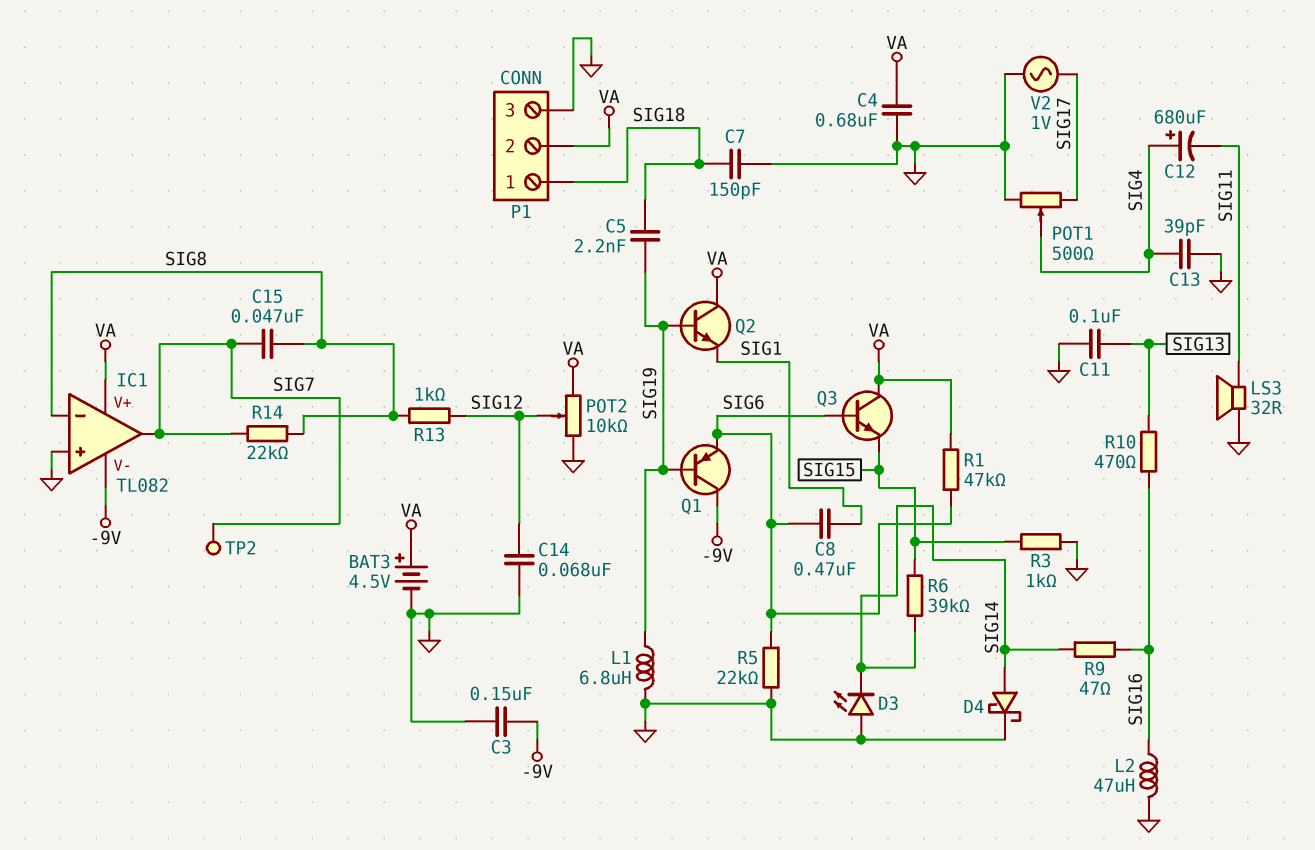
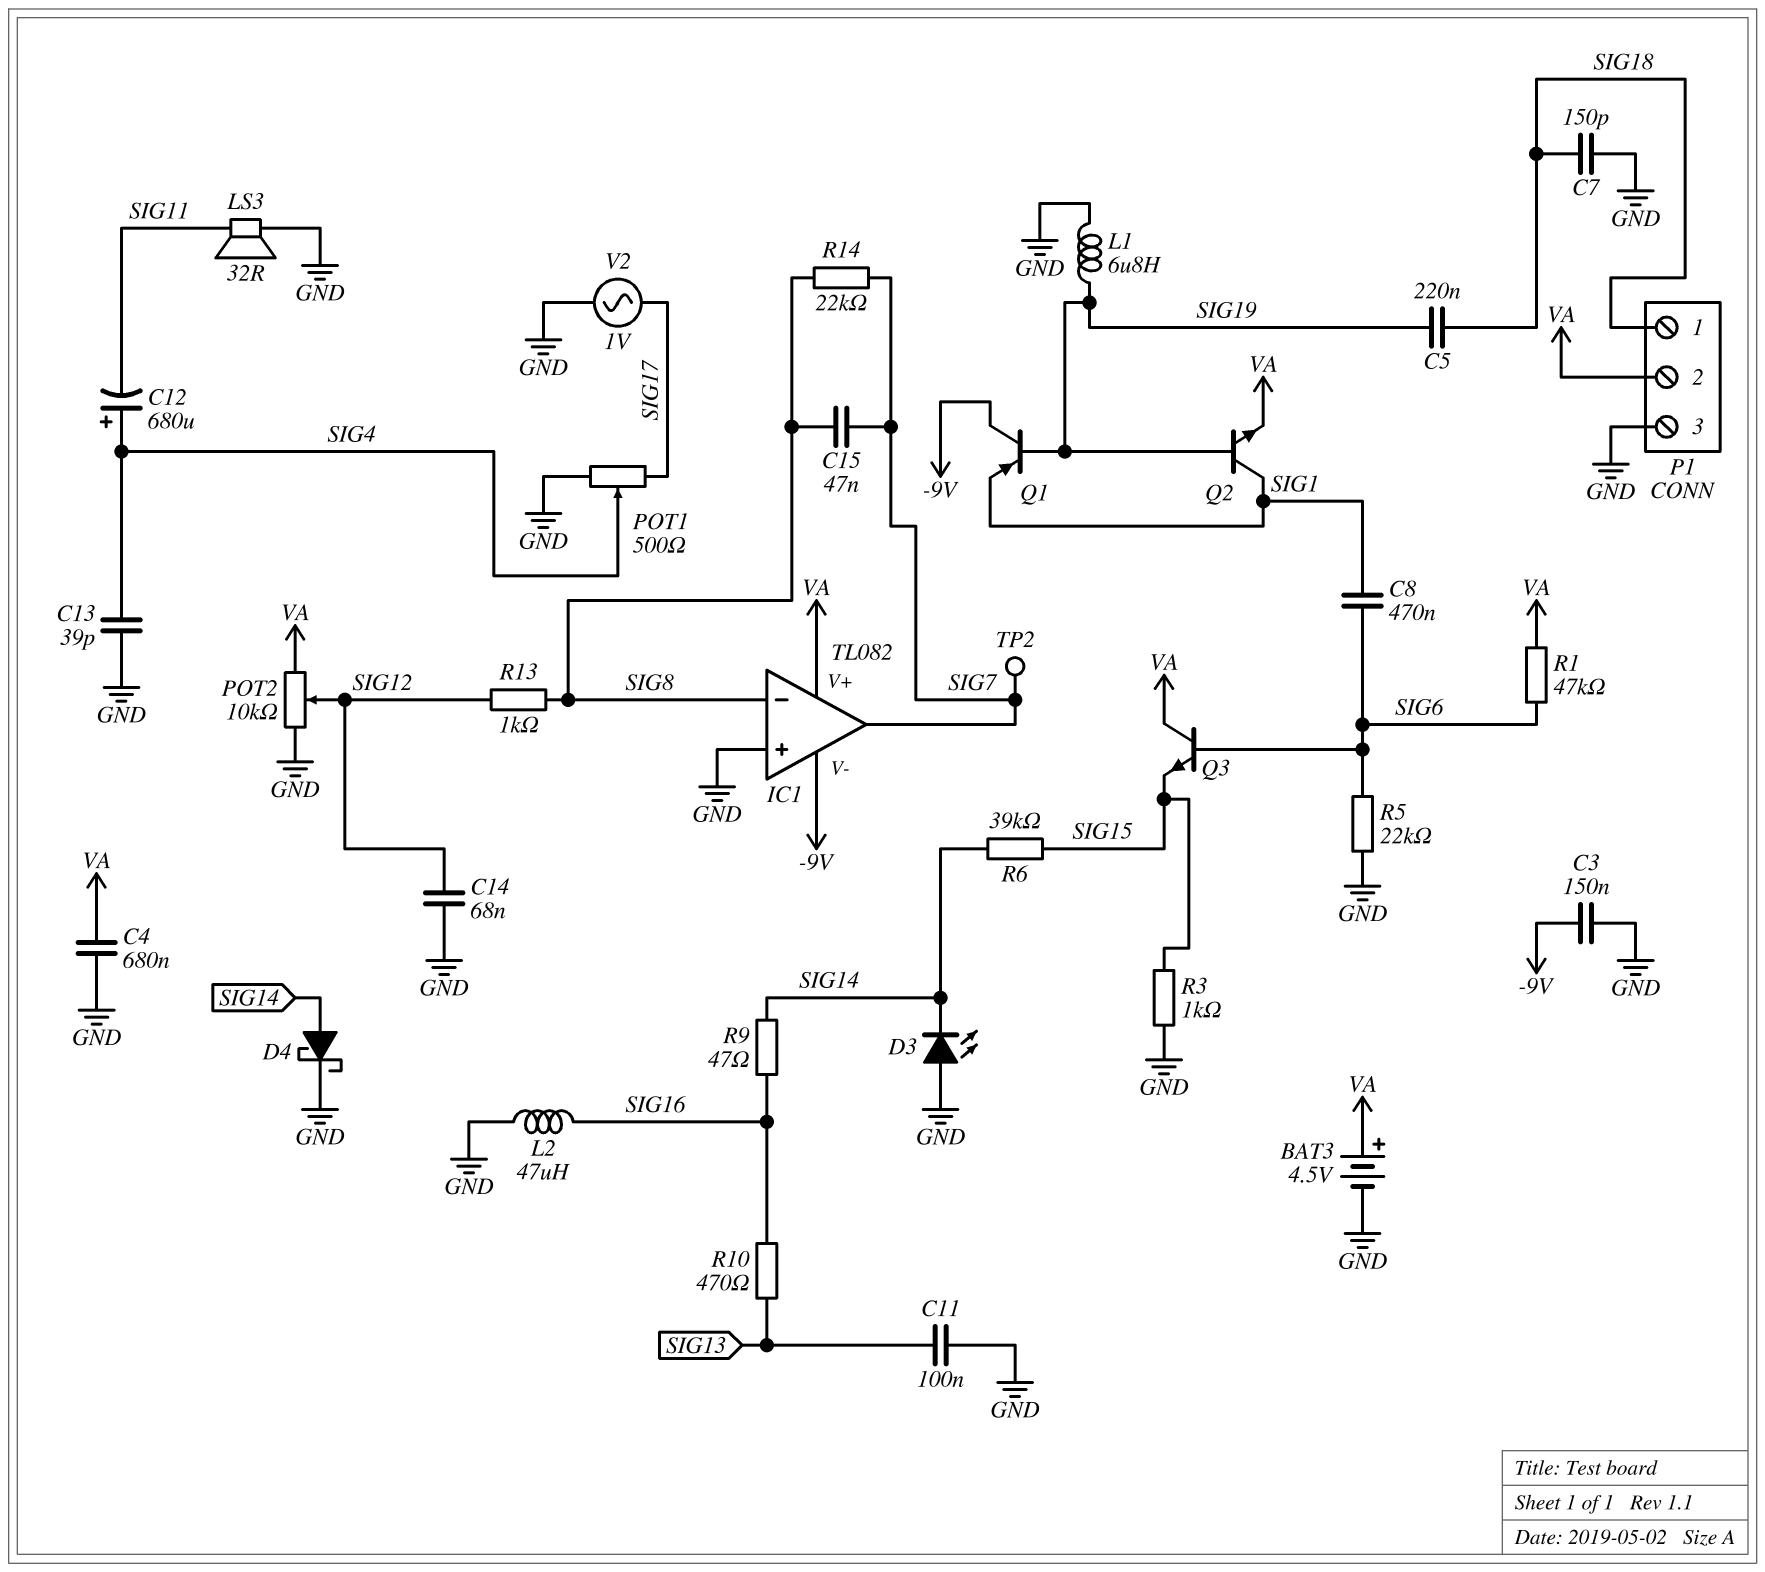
C5: 2.2nF (SIG18, SIG19) -> 220nF (SIG18, SIG19)
Q1: PNP (B SIG19, C -9V, E SIG6) -> PNP (B SIG19, C -9V, E SIG1)
Q2: NPN (B SIG19, C VA, E SIG1) -> NPN (B SIG19, C SIG1, E VA)

